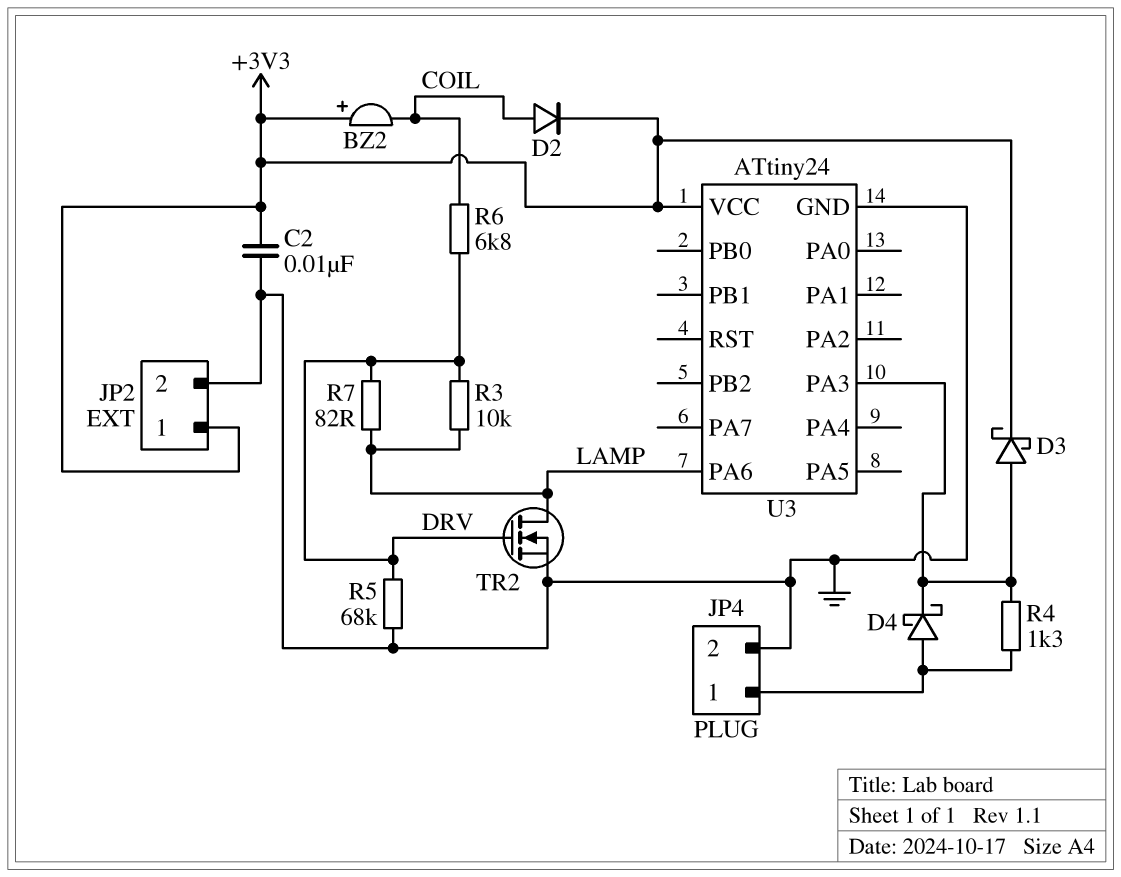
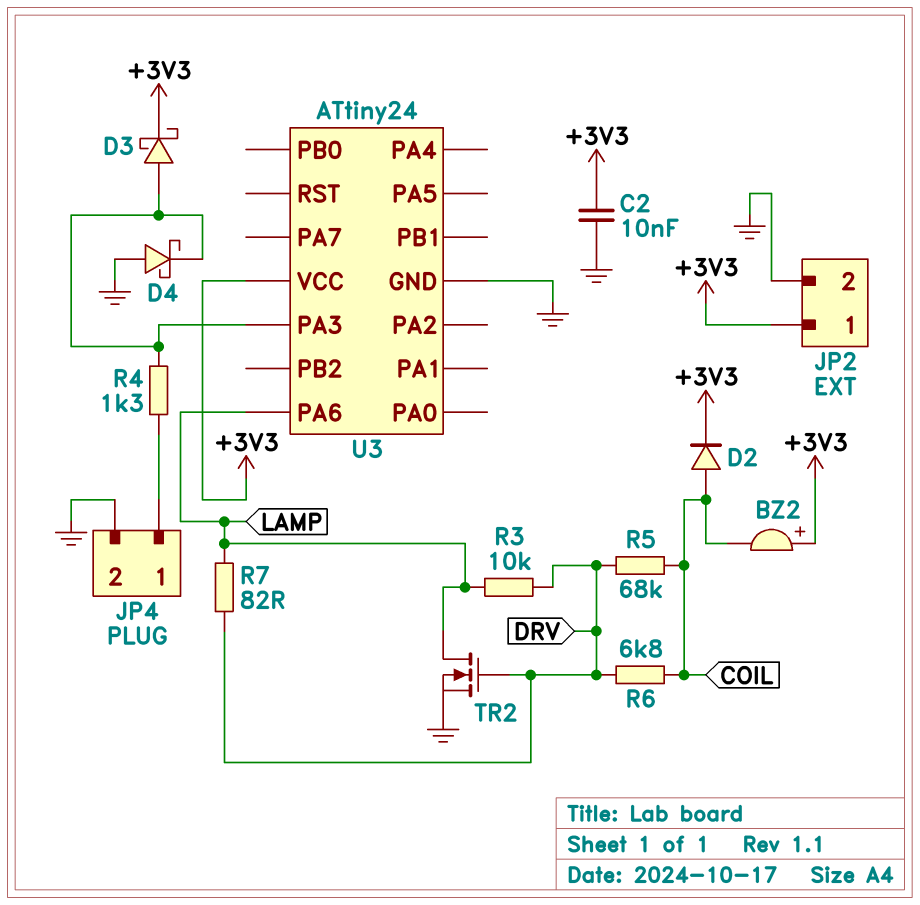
D4: schottky (A JP4/1, K U3/PA3) -> schottky (A GND, K U3/PA3)
R5: 68k (DRV, GND) -> 68k (COIL, DRV)

